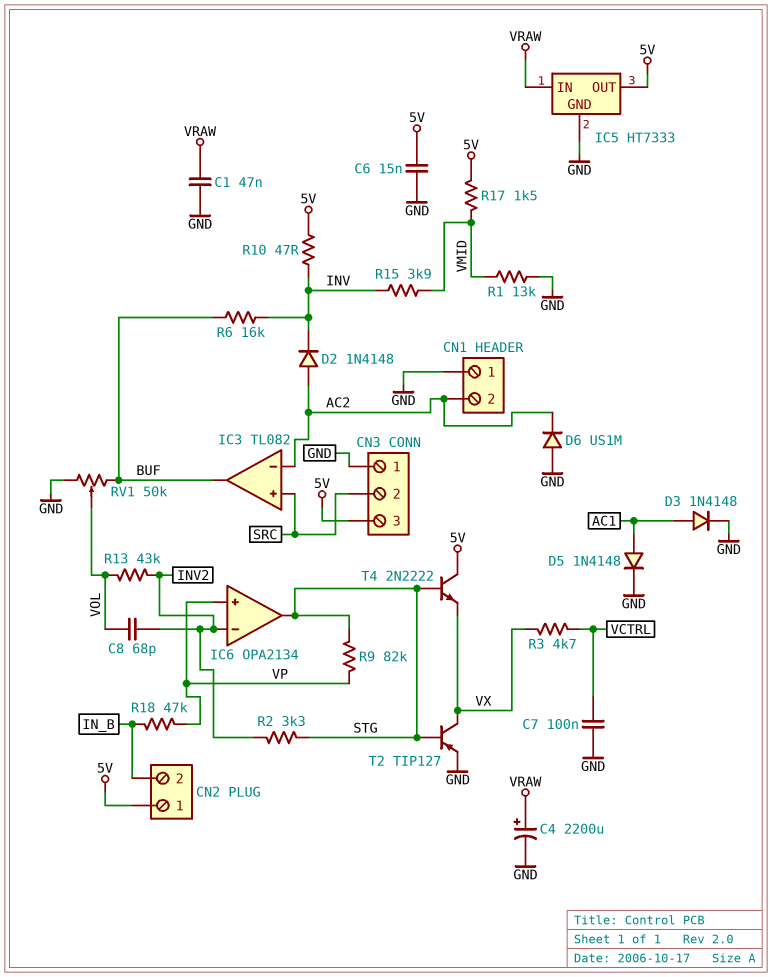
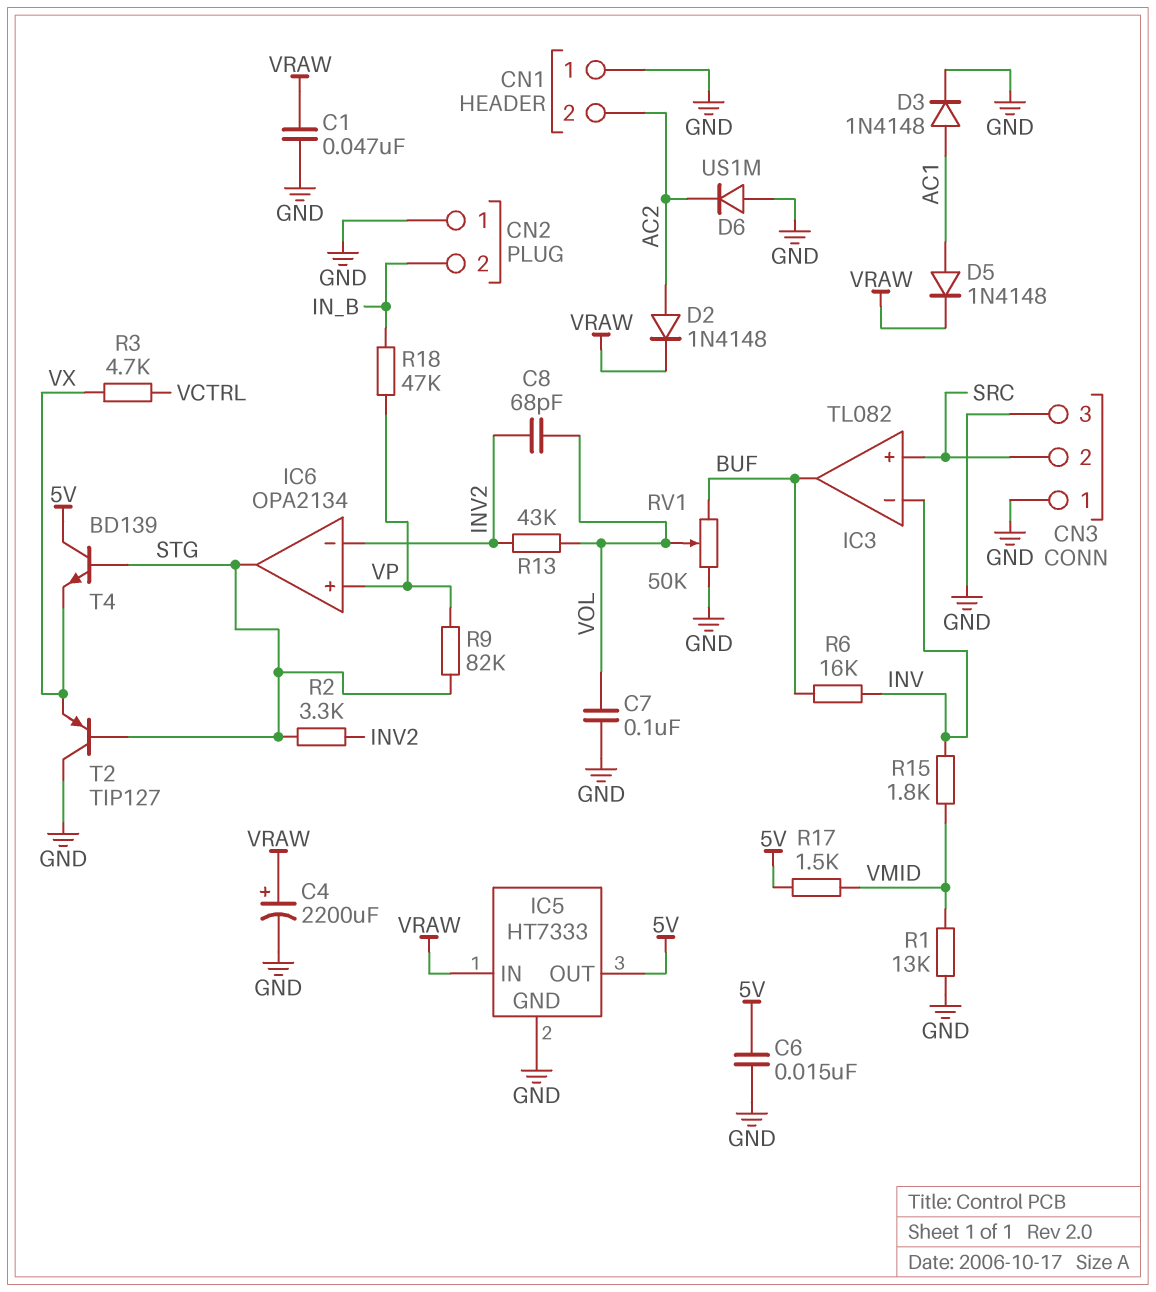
C7: 100nF (GND, VCTRL) -> 100nF (GND, VOL)
CN2 pin 1: 5V -> GND
CN3 pin 3: 5V -> GND
D2: diode 1N4148 (A AC2, K INV) -> diode 1N4148 (A AC2, K VRAW)
D5: diode 1N4148 (A AC1, K GND) -> diode 1N4148 (A AC1, K VRAW)
IC3 pin in-: AC2 -> INV
R10: 47 (5V, INV) -> none
R15: 3.9k (INV, VMID) -> 1.8k (INV, VMID)
T2: PNP TIP127 (B STG, C VX, E GND) -> PNP TIP127 (B STG, C GND, E VX)
T4: NPN 2N2222 (B STG, C 5V, E VX) -> NPN BD139 (B STG, C 5V, E VX)

